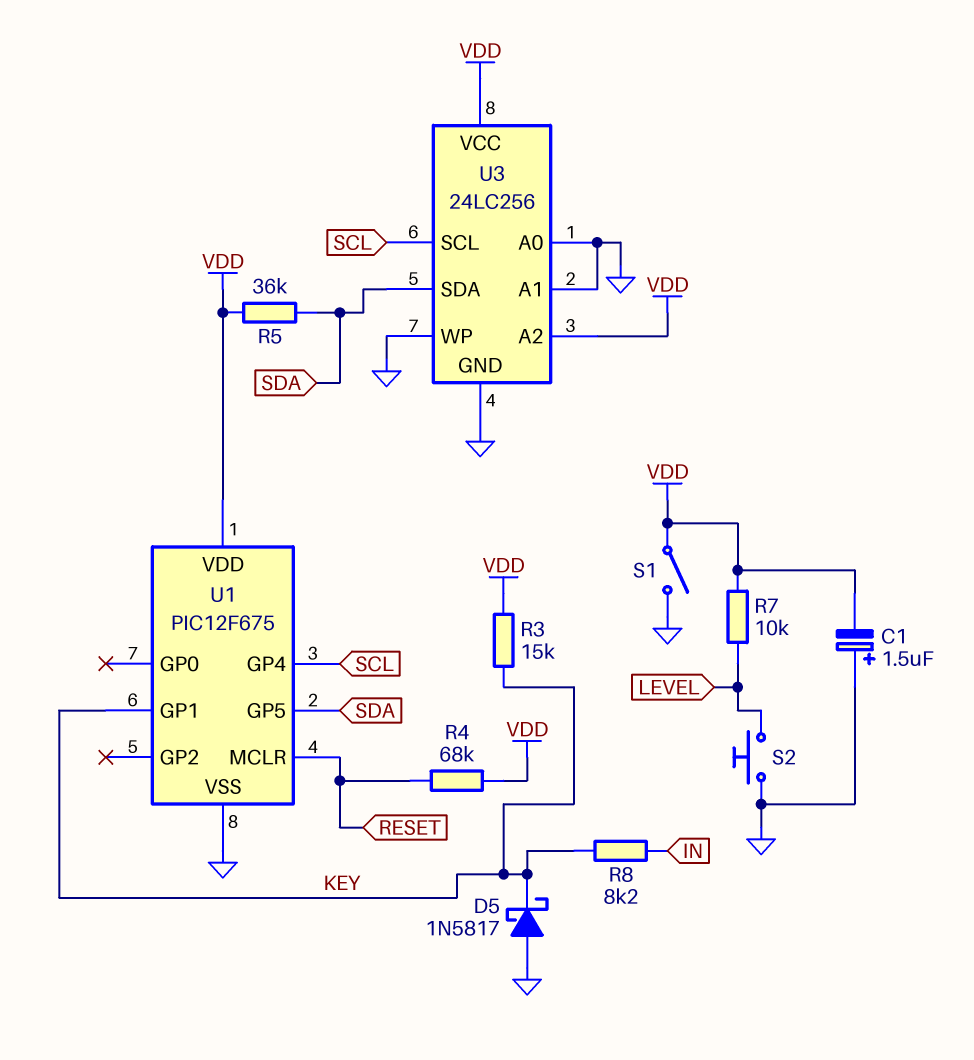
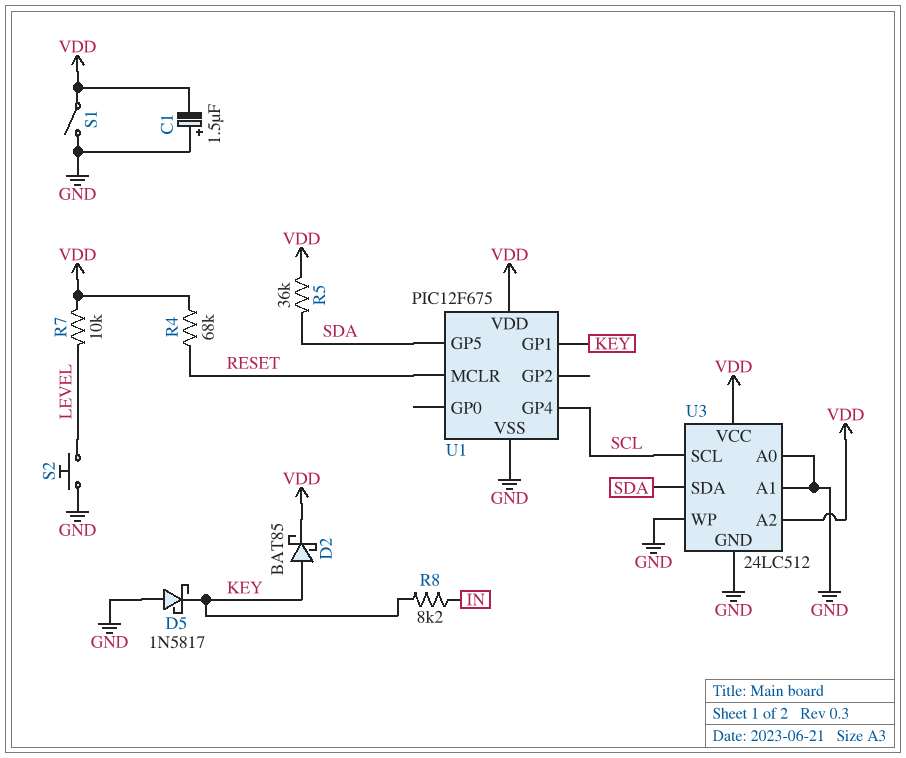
D2: none -> schottky BAT85 (A KEY, K VDD)
R3: 15k (KEY, VDD) -> none
U3: 24LC256 -> 24LC512

